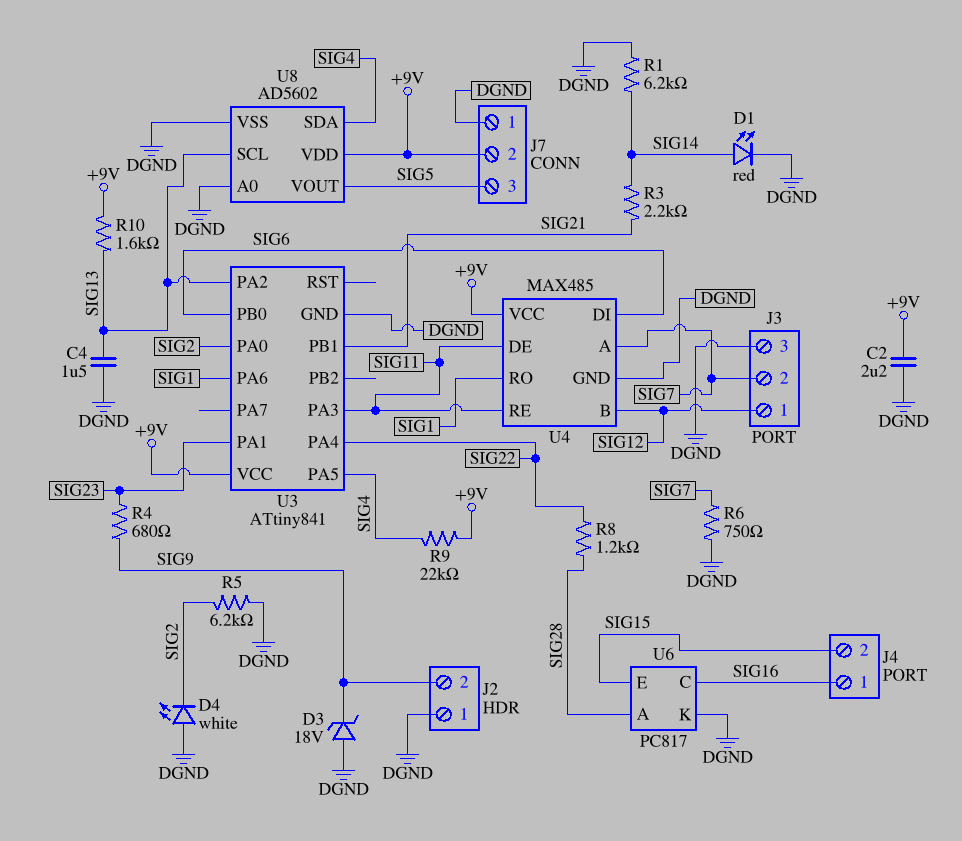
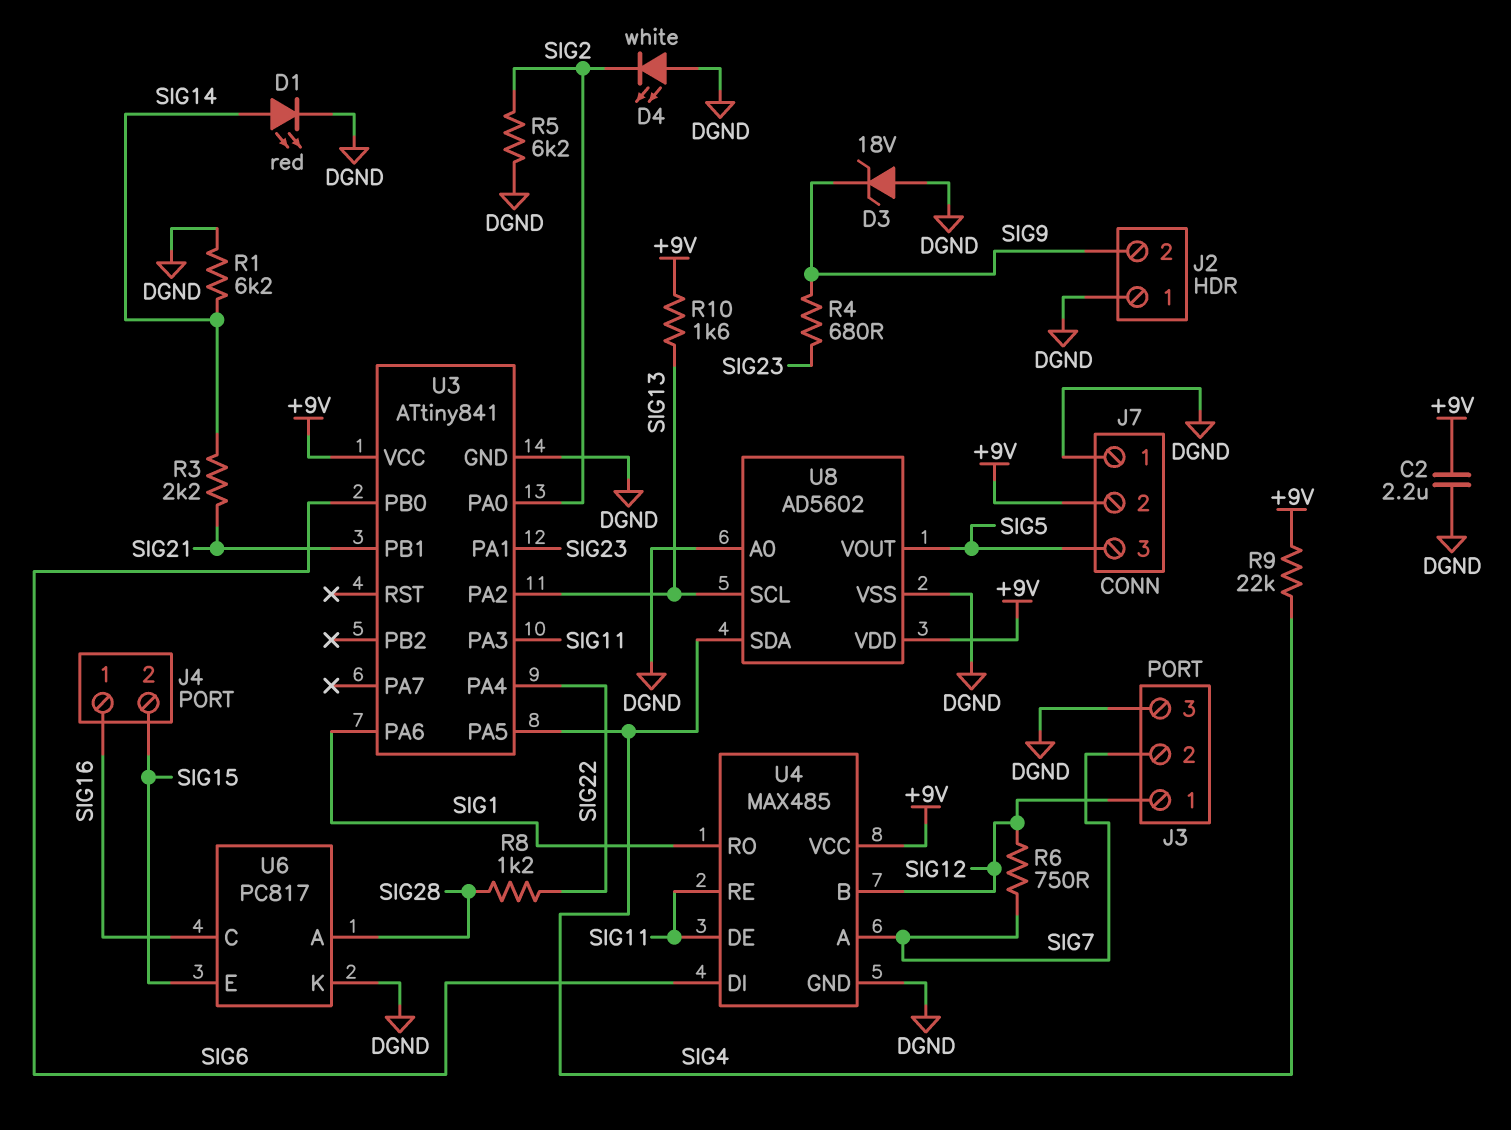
C4: 1.5uF (DGND, SIG13) -> none
R6: 750 (DGND, SIG7) -> 750 (SIG7, SIG12)

